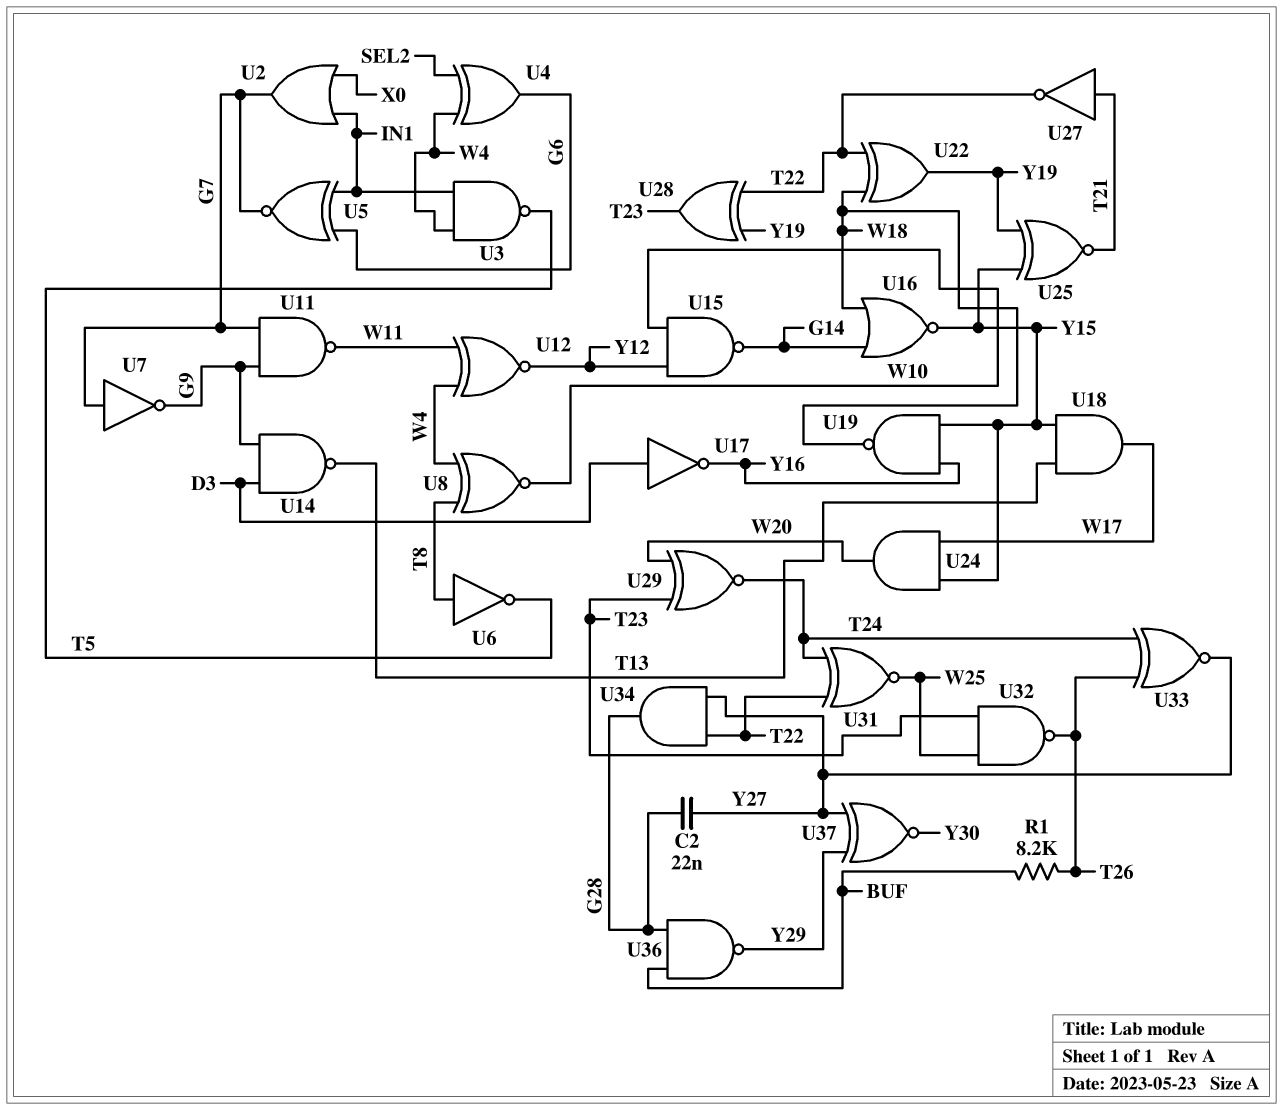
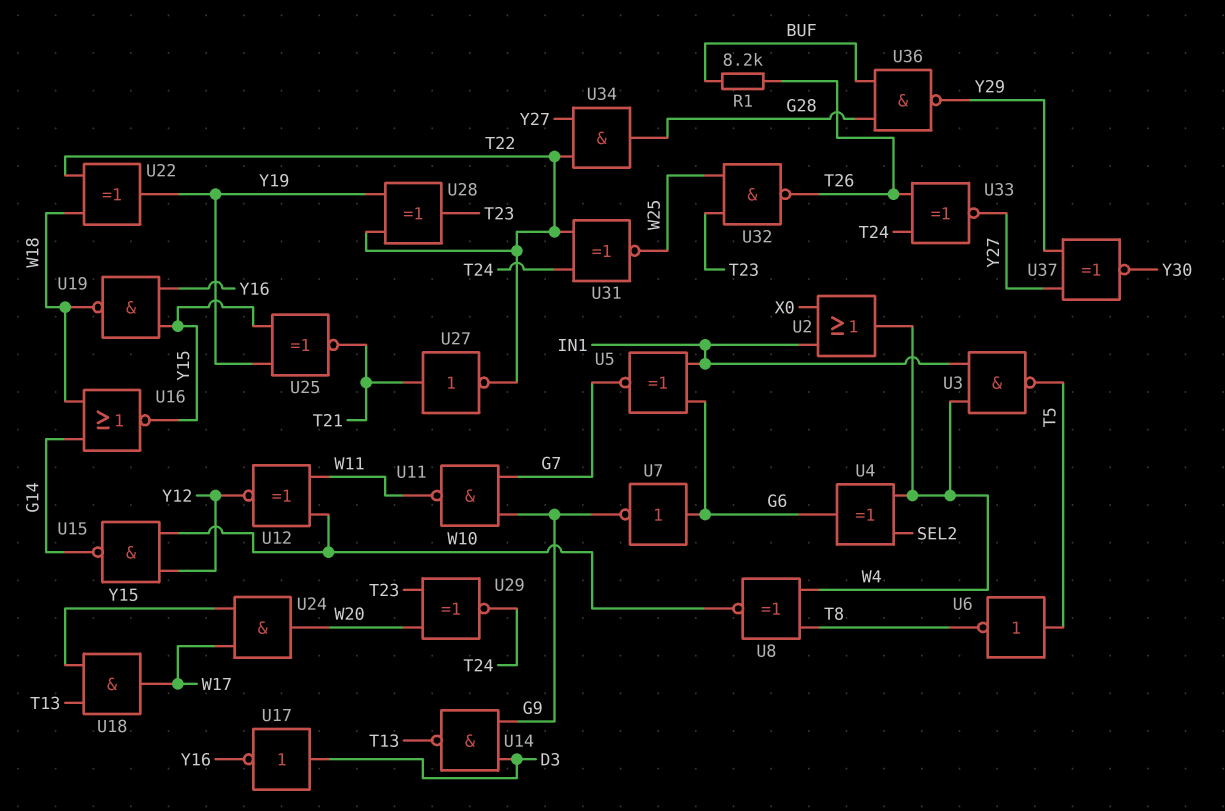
C2: 22nF (G28, Y27) -> none
U2: OR (in IN1, in X0, out G7) -> OR (in IN1, in X0, out W4)
U6: NOT (in T8, out T5) -> NOT (in T5, out T8)
U7: NOT (in G7, out G9) -> NOT (in G6, out G9)
U12: XNOR (in W4, in W11, out Y12) -> XNOR (in W10, in W11, out Y12)

